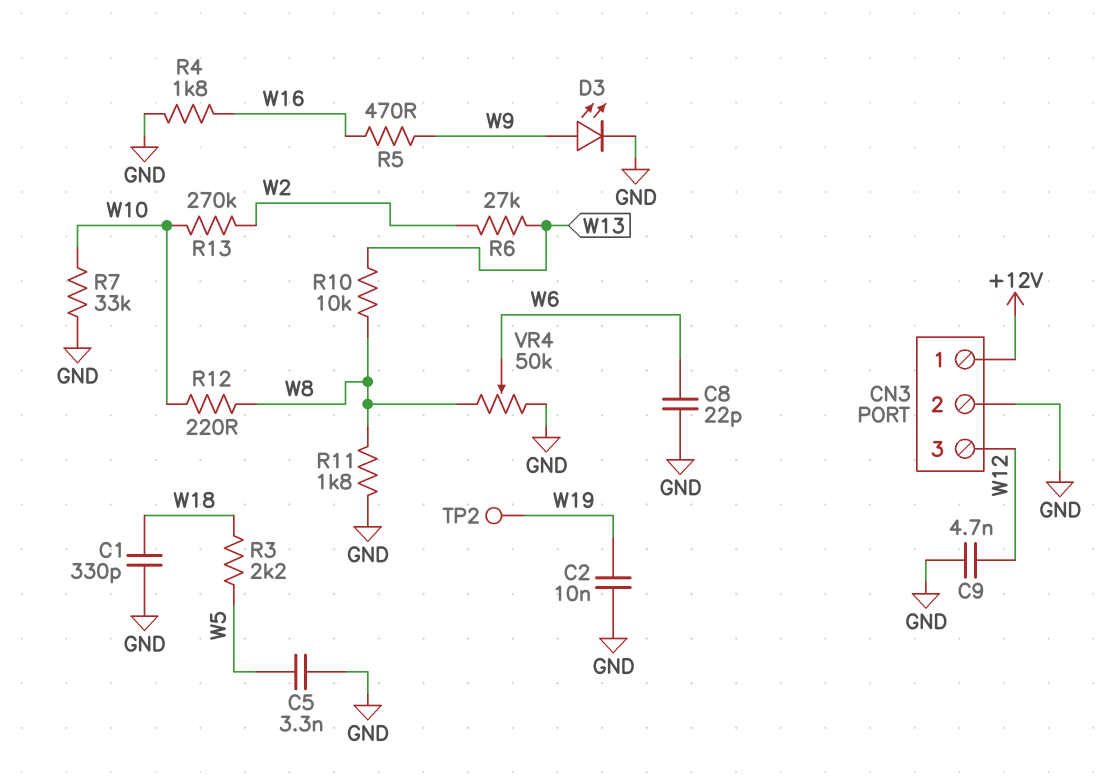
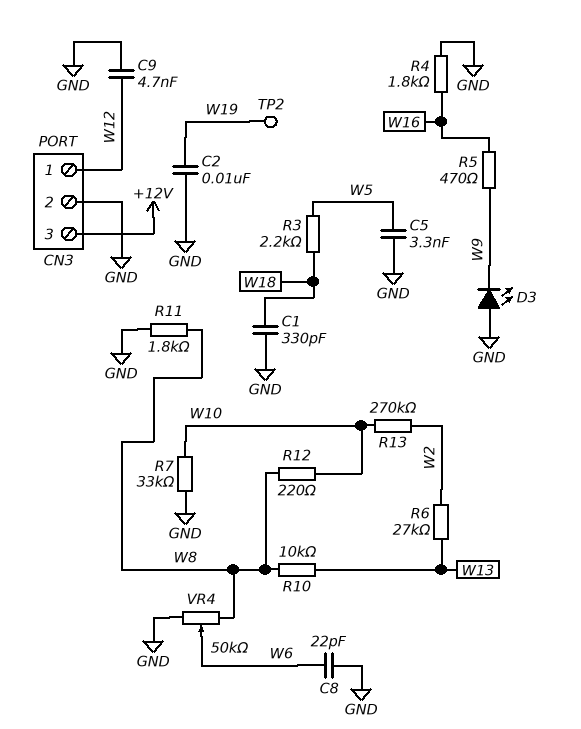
CN3 pin 1: +12V -> W12
CN3 pin 3: W12 -> +12V
D3: LED (A W9, K GND) -> LED (A GND, K W9)

